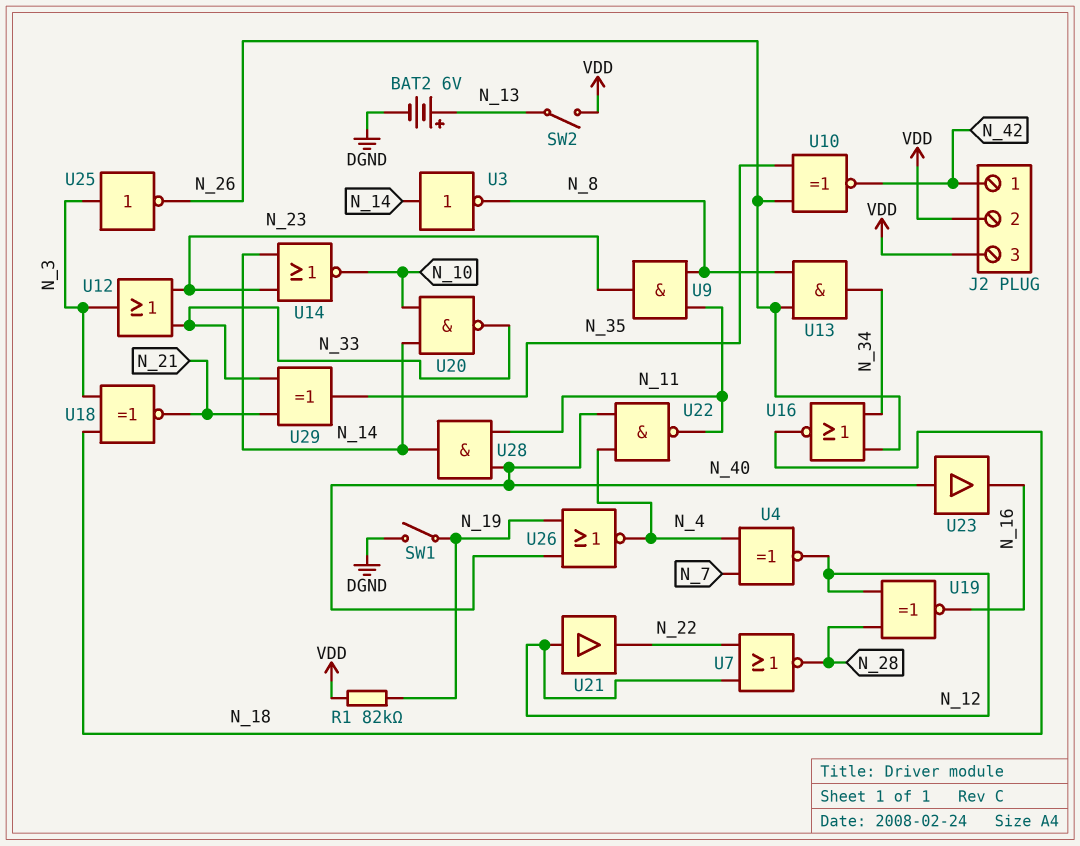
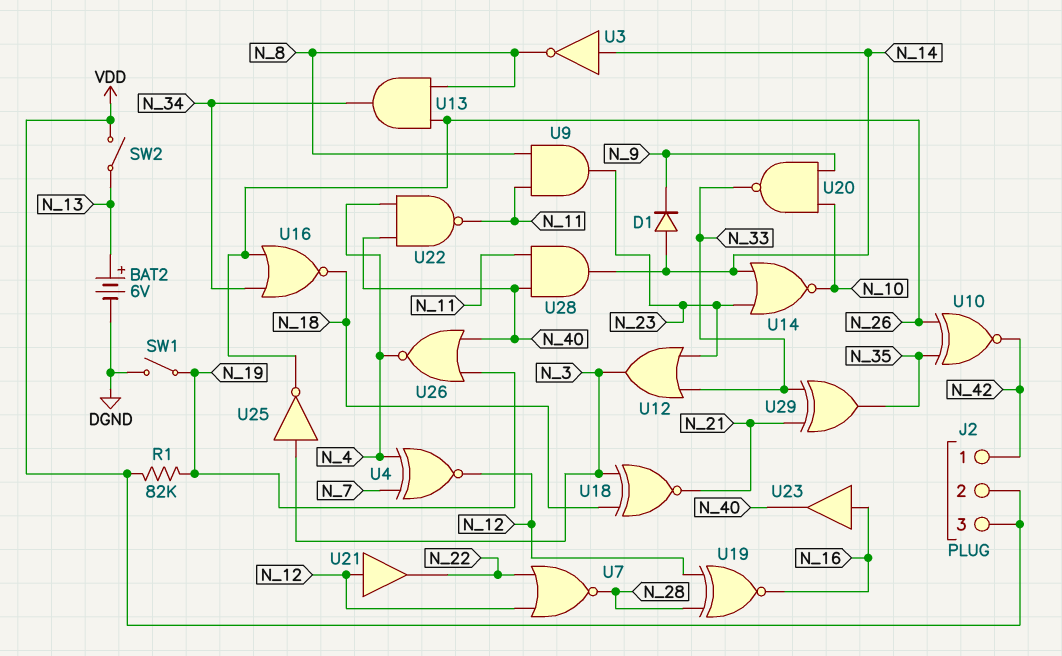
D1: none -> diode (A N_14, K N_9)
U20: NAND (in N_10, in N_14, out N_33) -> NAND (in N_9, in N_10, out N_33)
U23: buffer (in N_40, out N_16) -> buffer (in N_16, out N_40)

